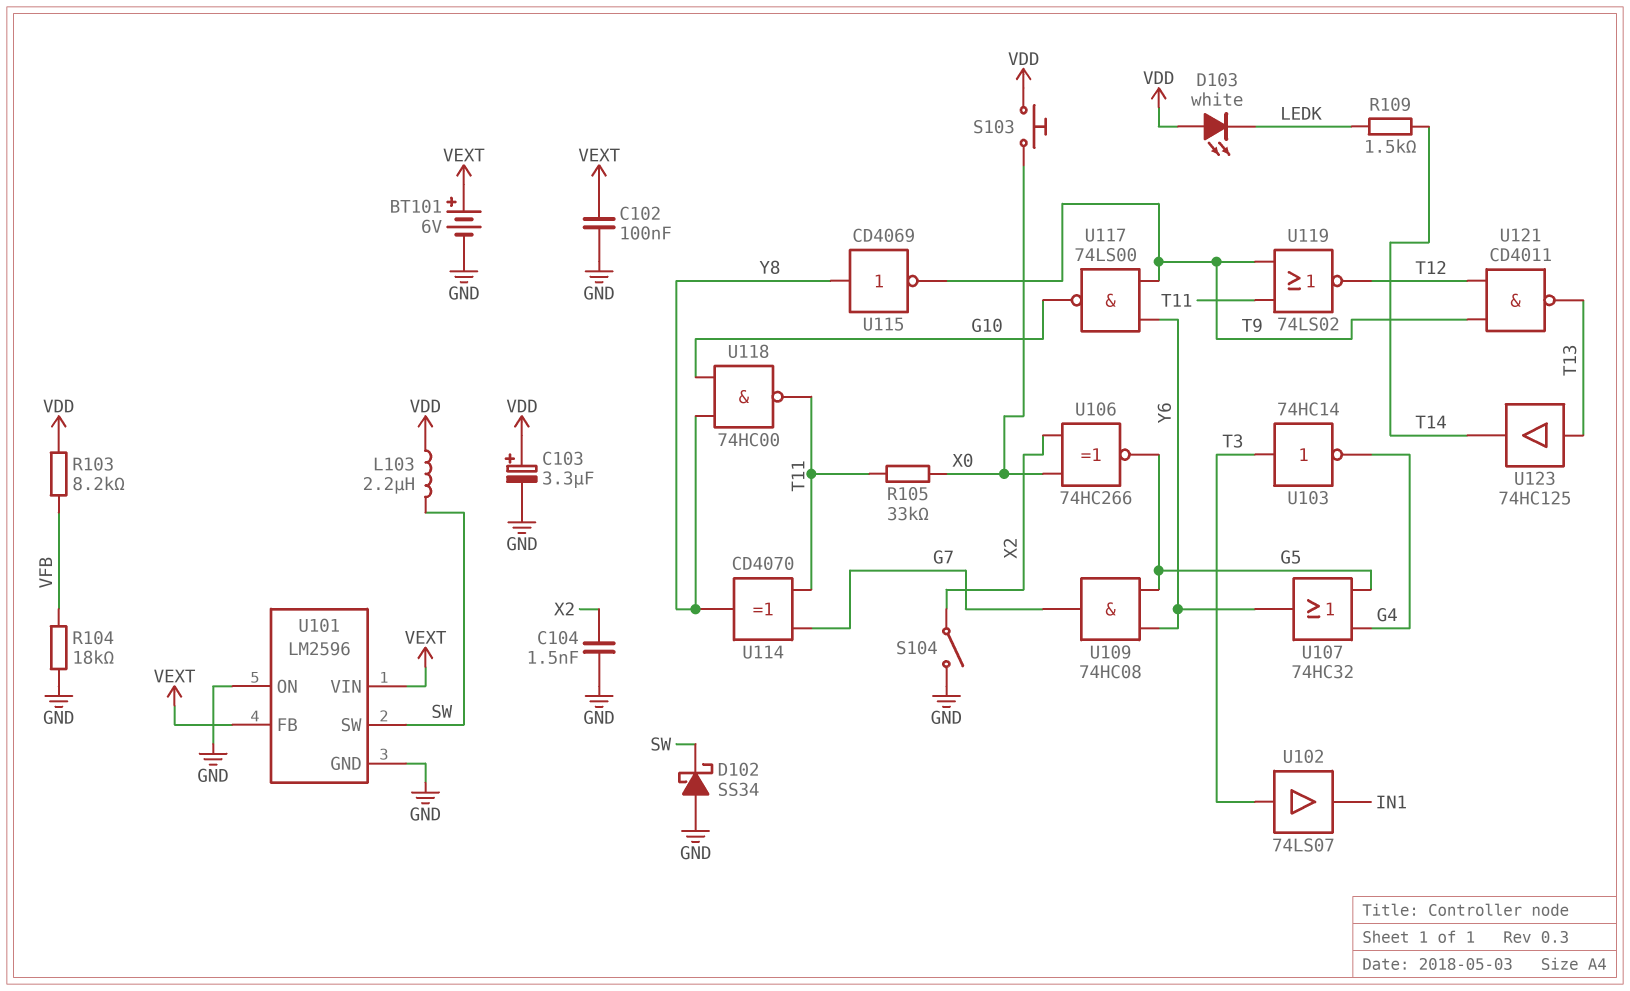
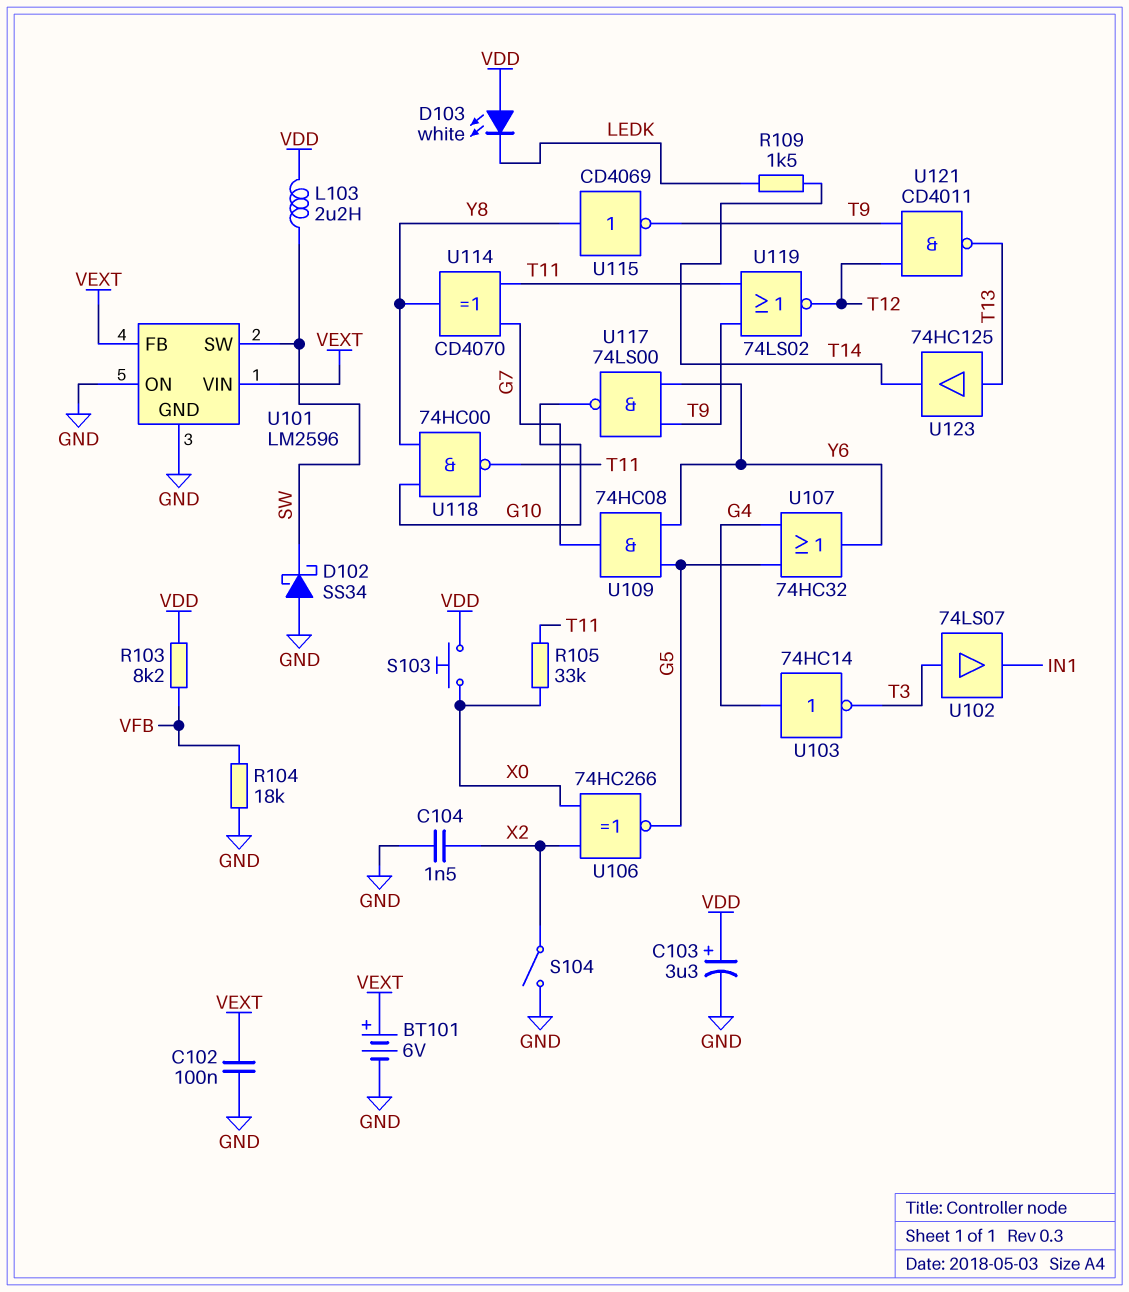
U103: NOT 74HC14 (in T3, out G4) -> NOT 74HC14 (in G4, out T3)

